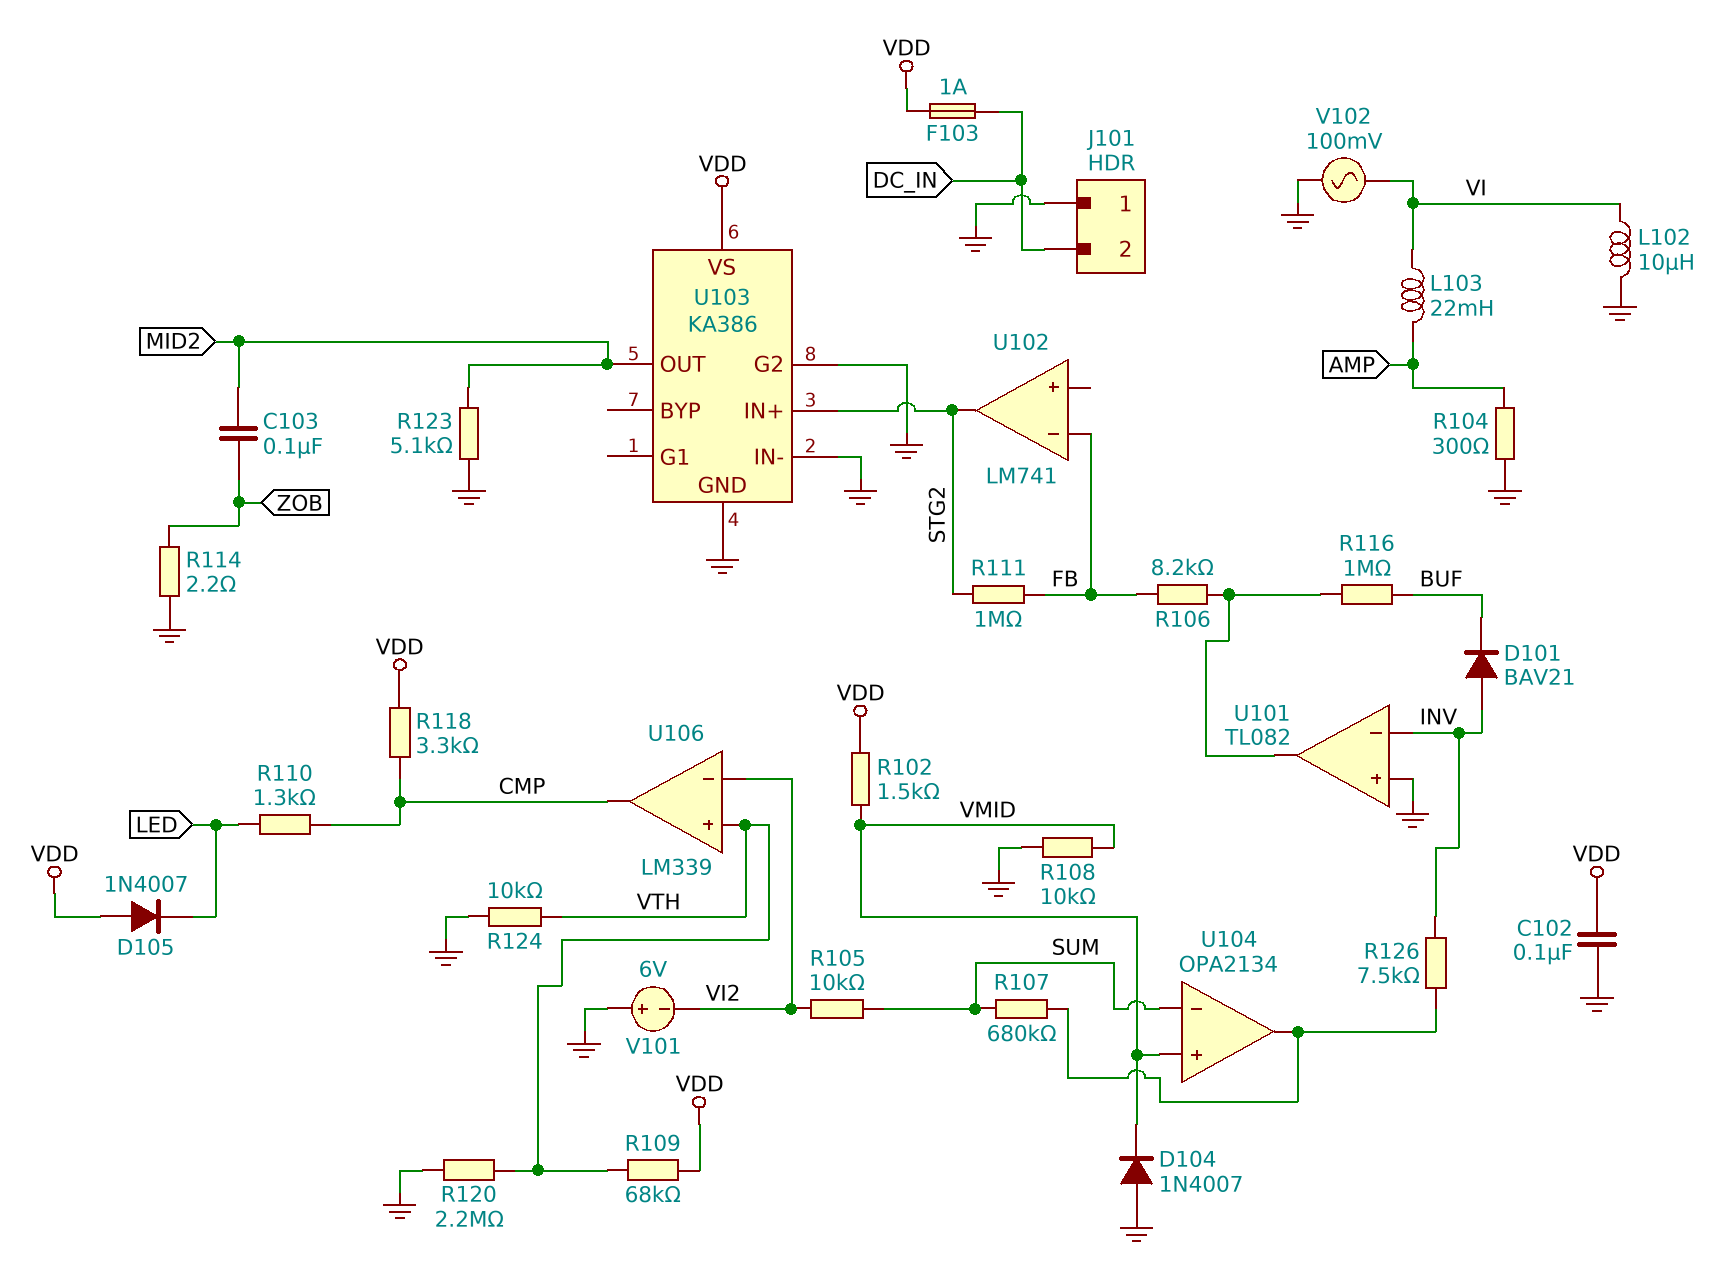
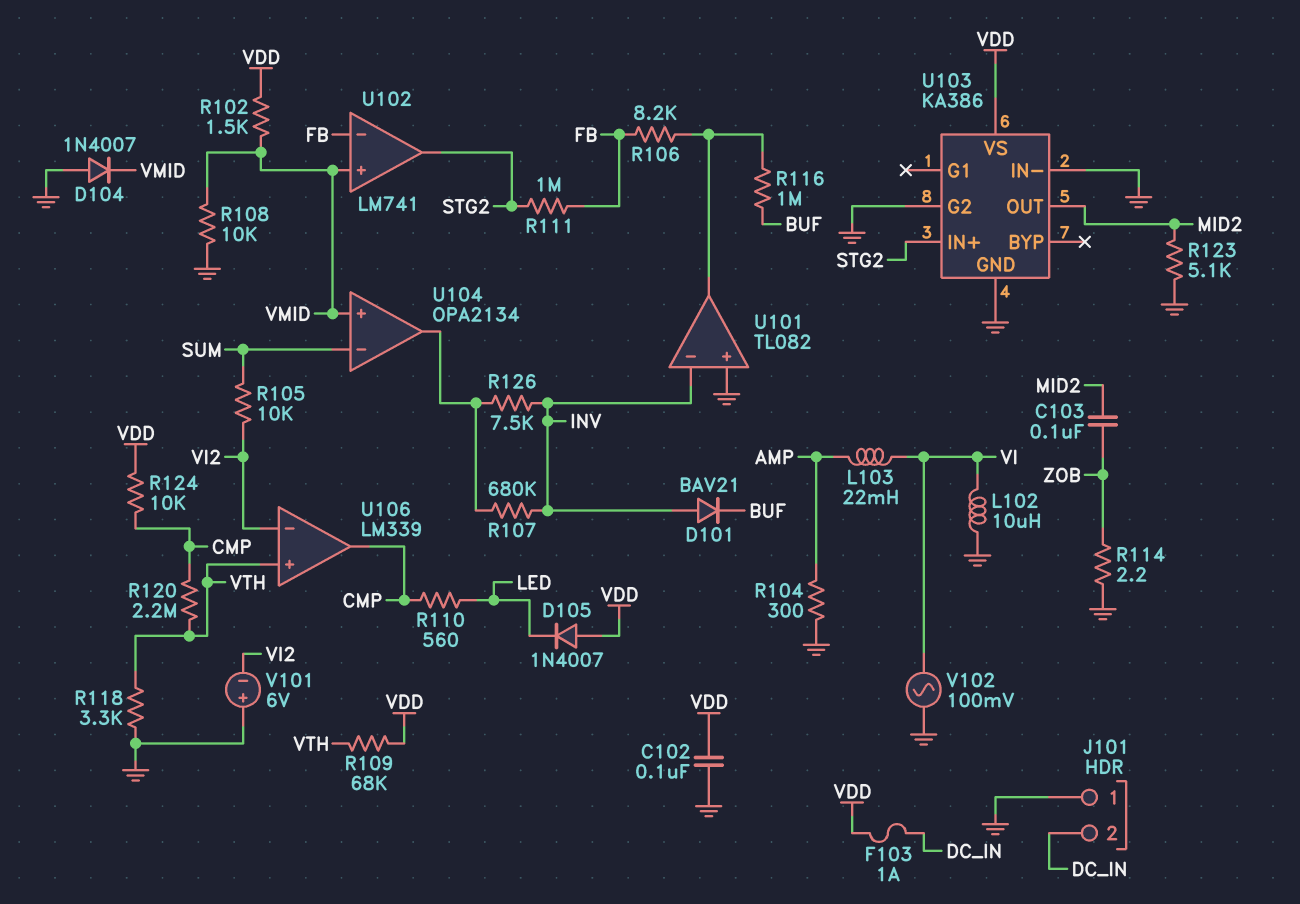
R107: 680k (SUM, U104/out) -> 680k (INV, U104/out)
R110: 1.3k (CMP, LED) -> 560 (CMP, LED)
R118: 3.3k (CMP, VDD) -> 3.3k (GND, VTH)
R120: 2.2M (GND, VTH) -> 2.2M (CMP, VTH)
R124: 10k (GND, VTH) -> 10k (CMP, VDD)
U102 pin in+: none -> VMID

